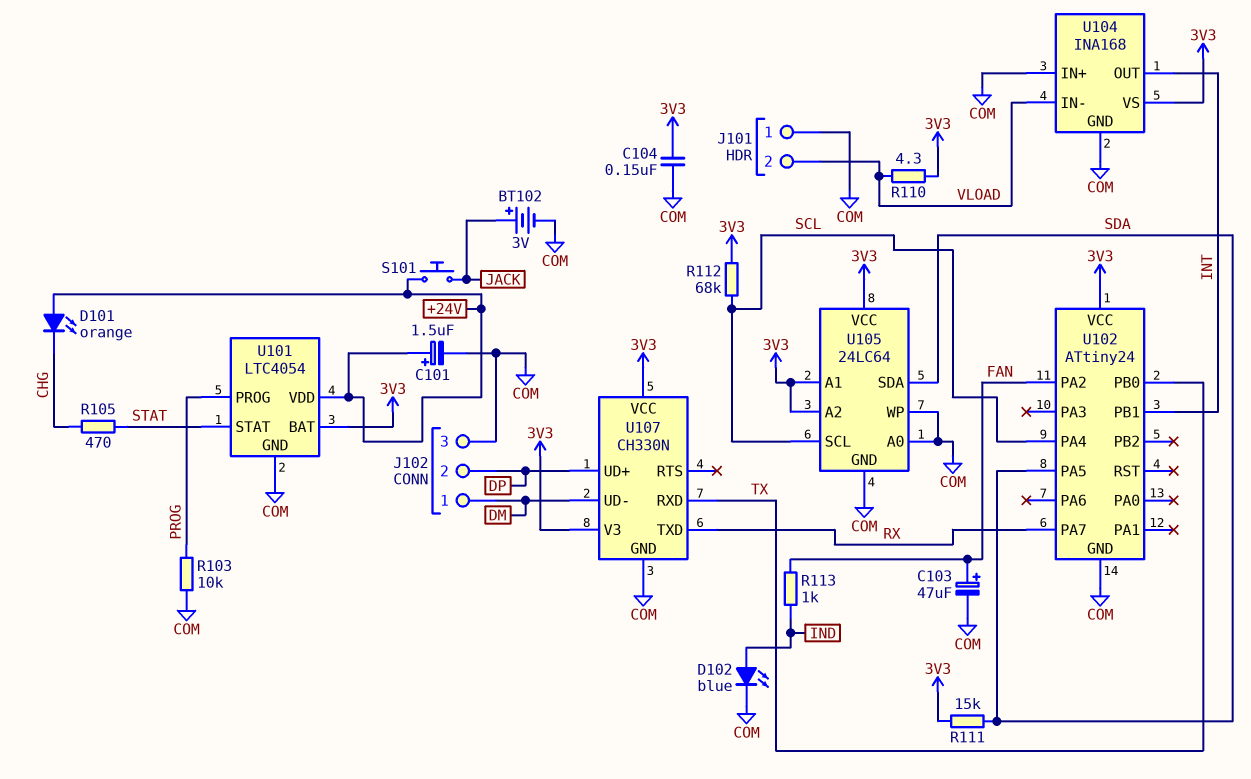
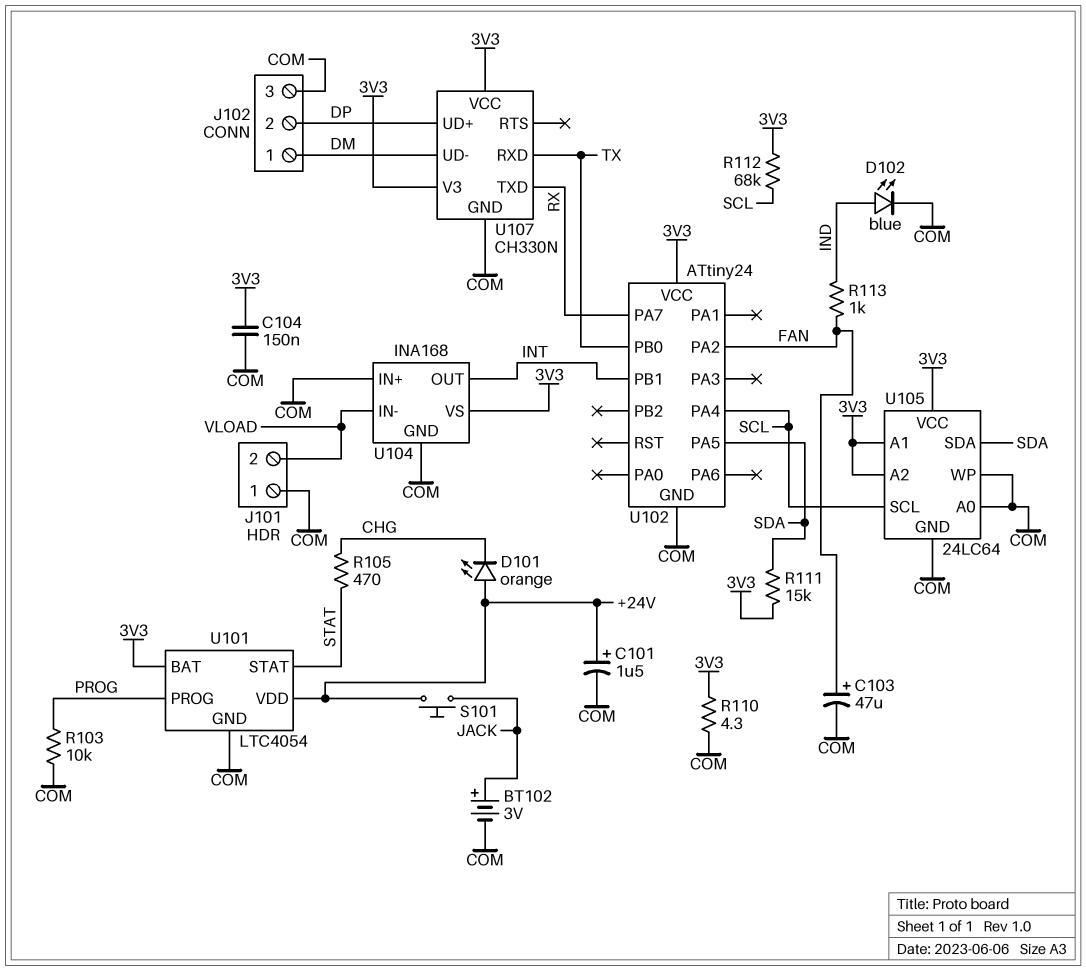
R110: 4.3 (3V3, VLOAD) -> 4.3 (3V3, COM)

